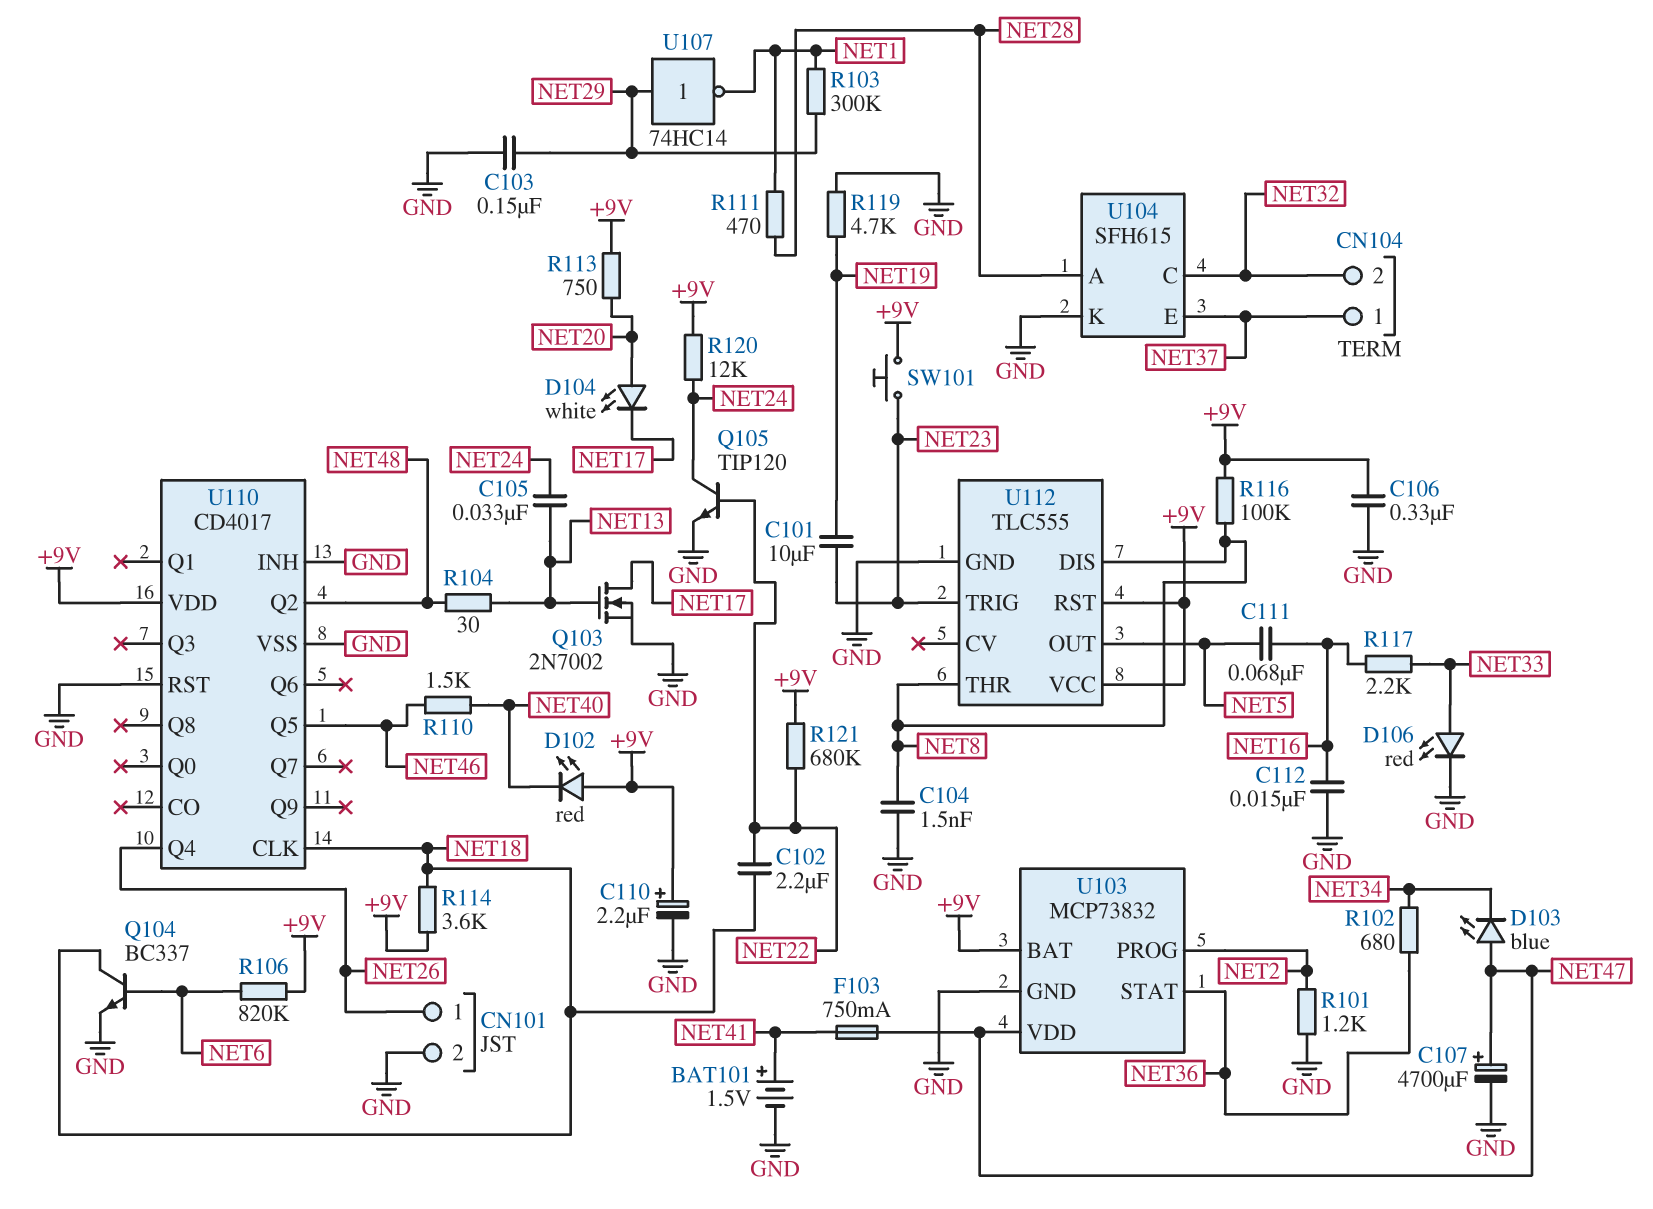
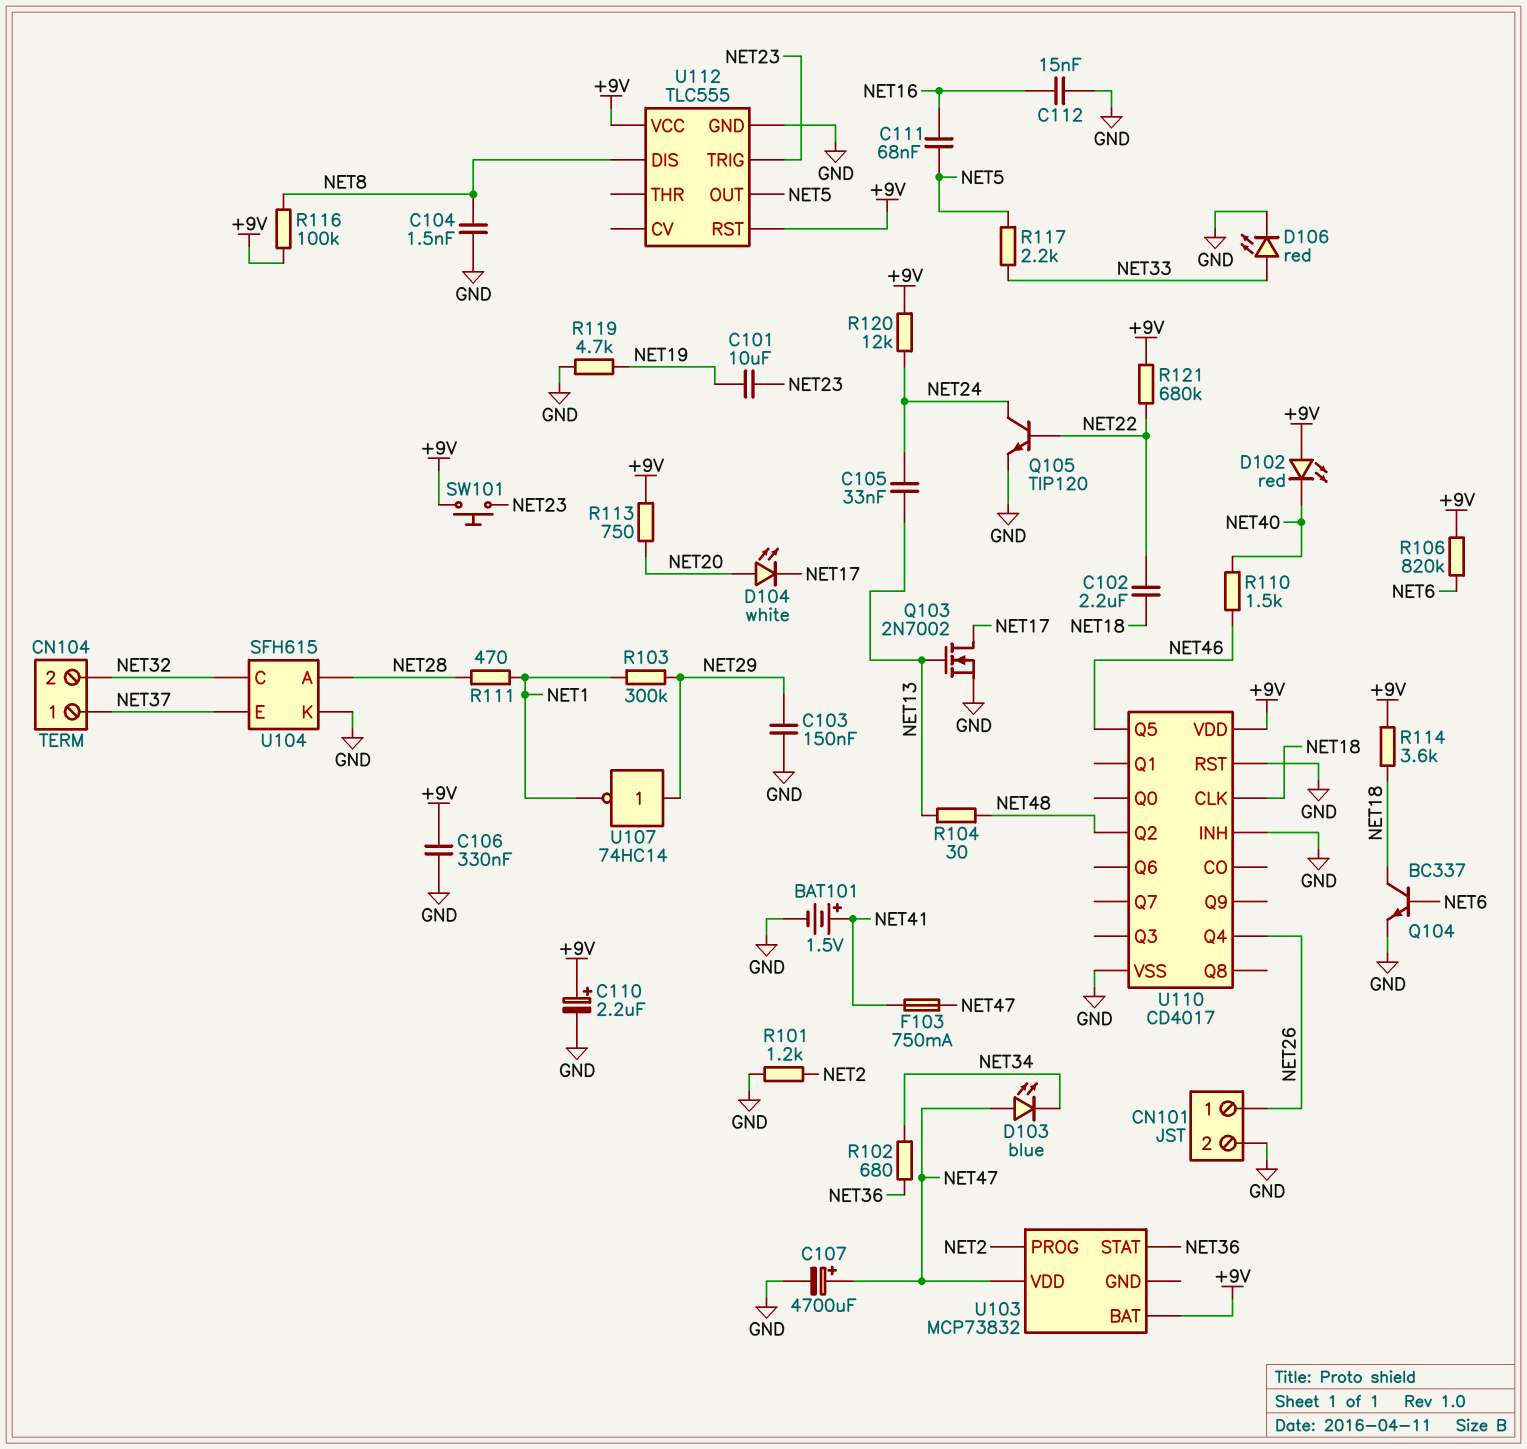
R117: 2.2k (NET16, NET33) -> 2.2k (NET5, NET33)
U103 pin GND: GND -> none
U112 pin THR: NET8 -> none

